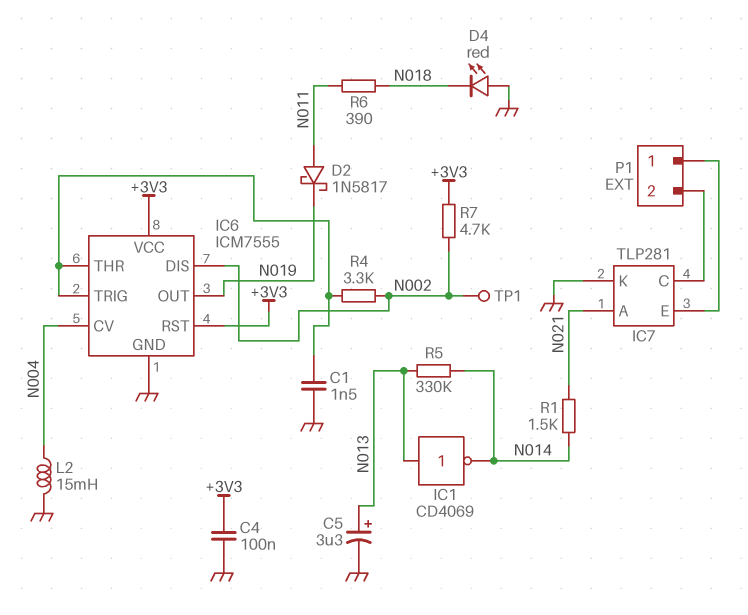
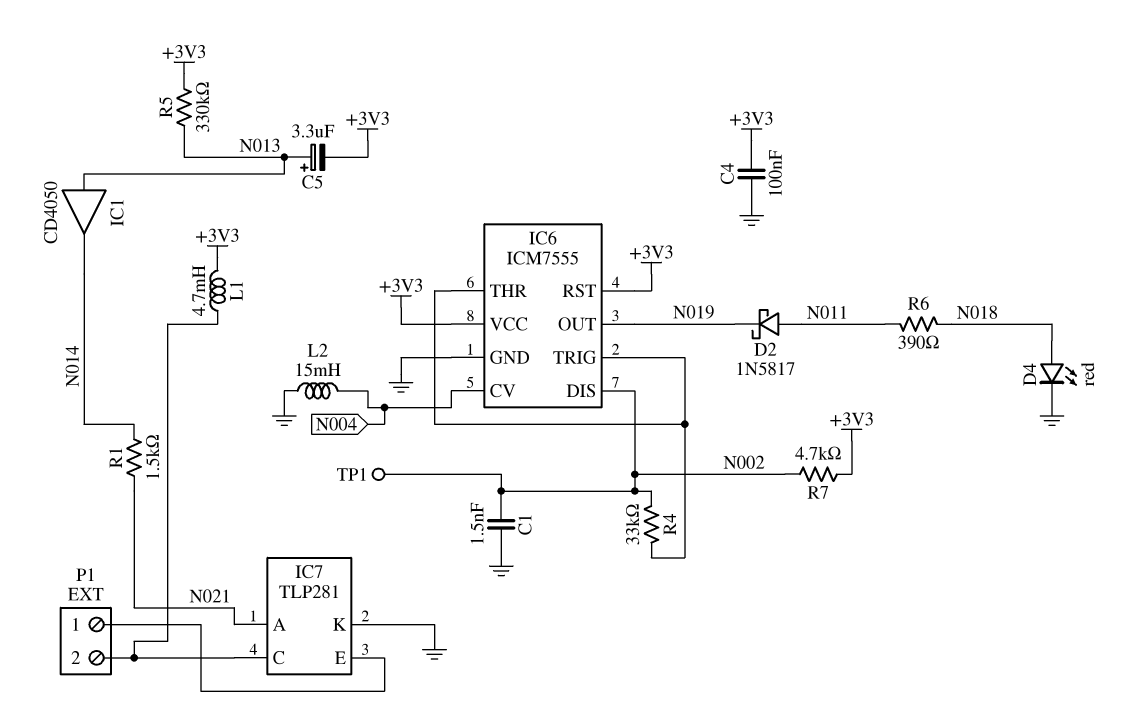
C1: 1.5nF (GND, IC6/THR) -> 1.5nF (GND, N002)
C5: 3.3uF (plus N013, minus GND) -> 3.3uF (plus N013, minus +3V3)
D4: LED red (A GND, K N018) -> LED red (A N018, K GND)
IC1: NOT CD4069 (in N013, out N014) -> buffer CD4050 (in N013, out N014)
L1: none -> 4.7mH (+3V3, IC7/C)
R4: 3.3k (IC6/THR, N002) -> 33k (IC6/THR, N002)
R5: 330k (N013, N014) -> 330k (+3V3, N013)

